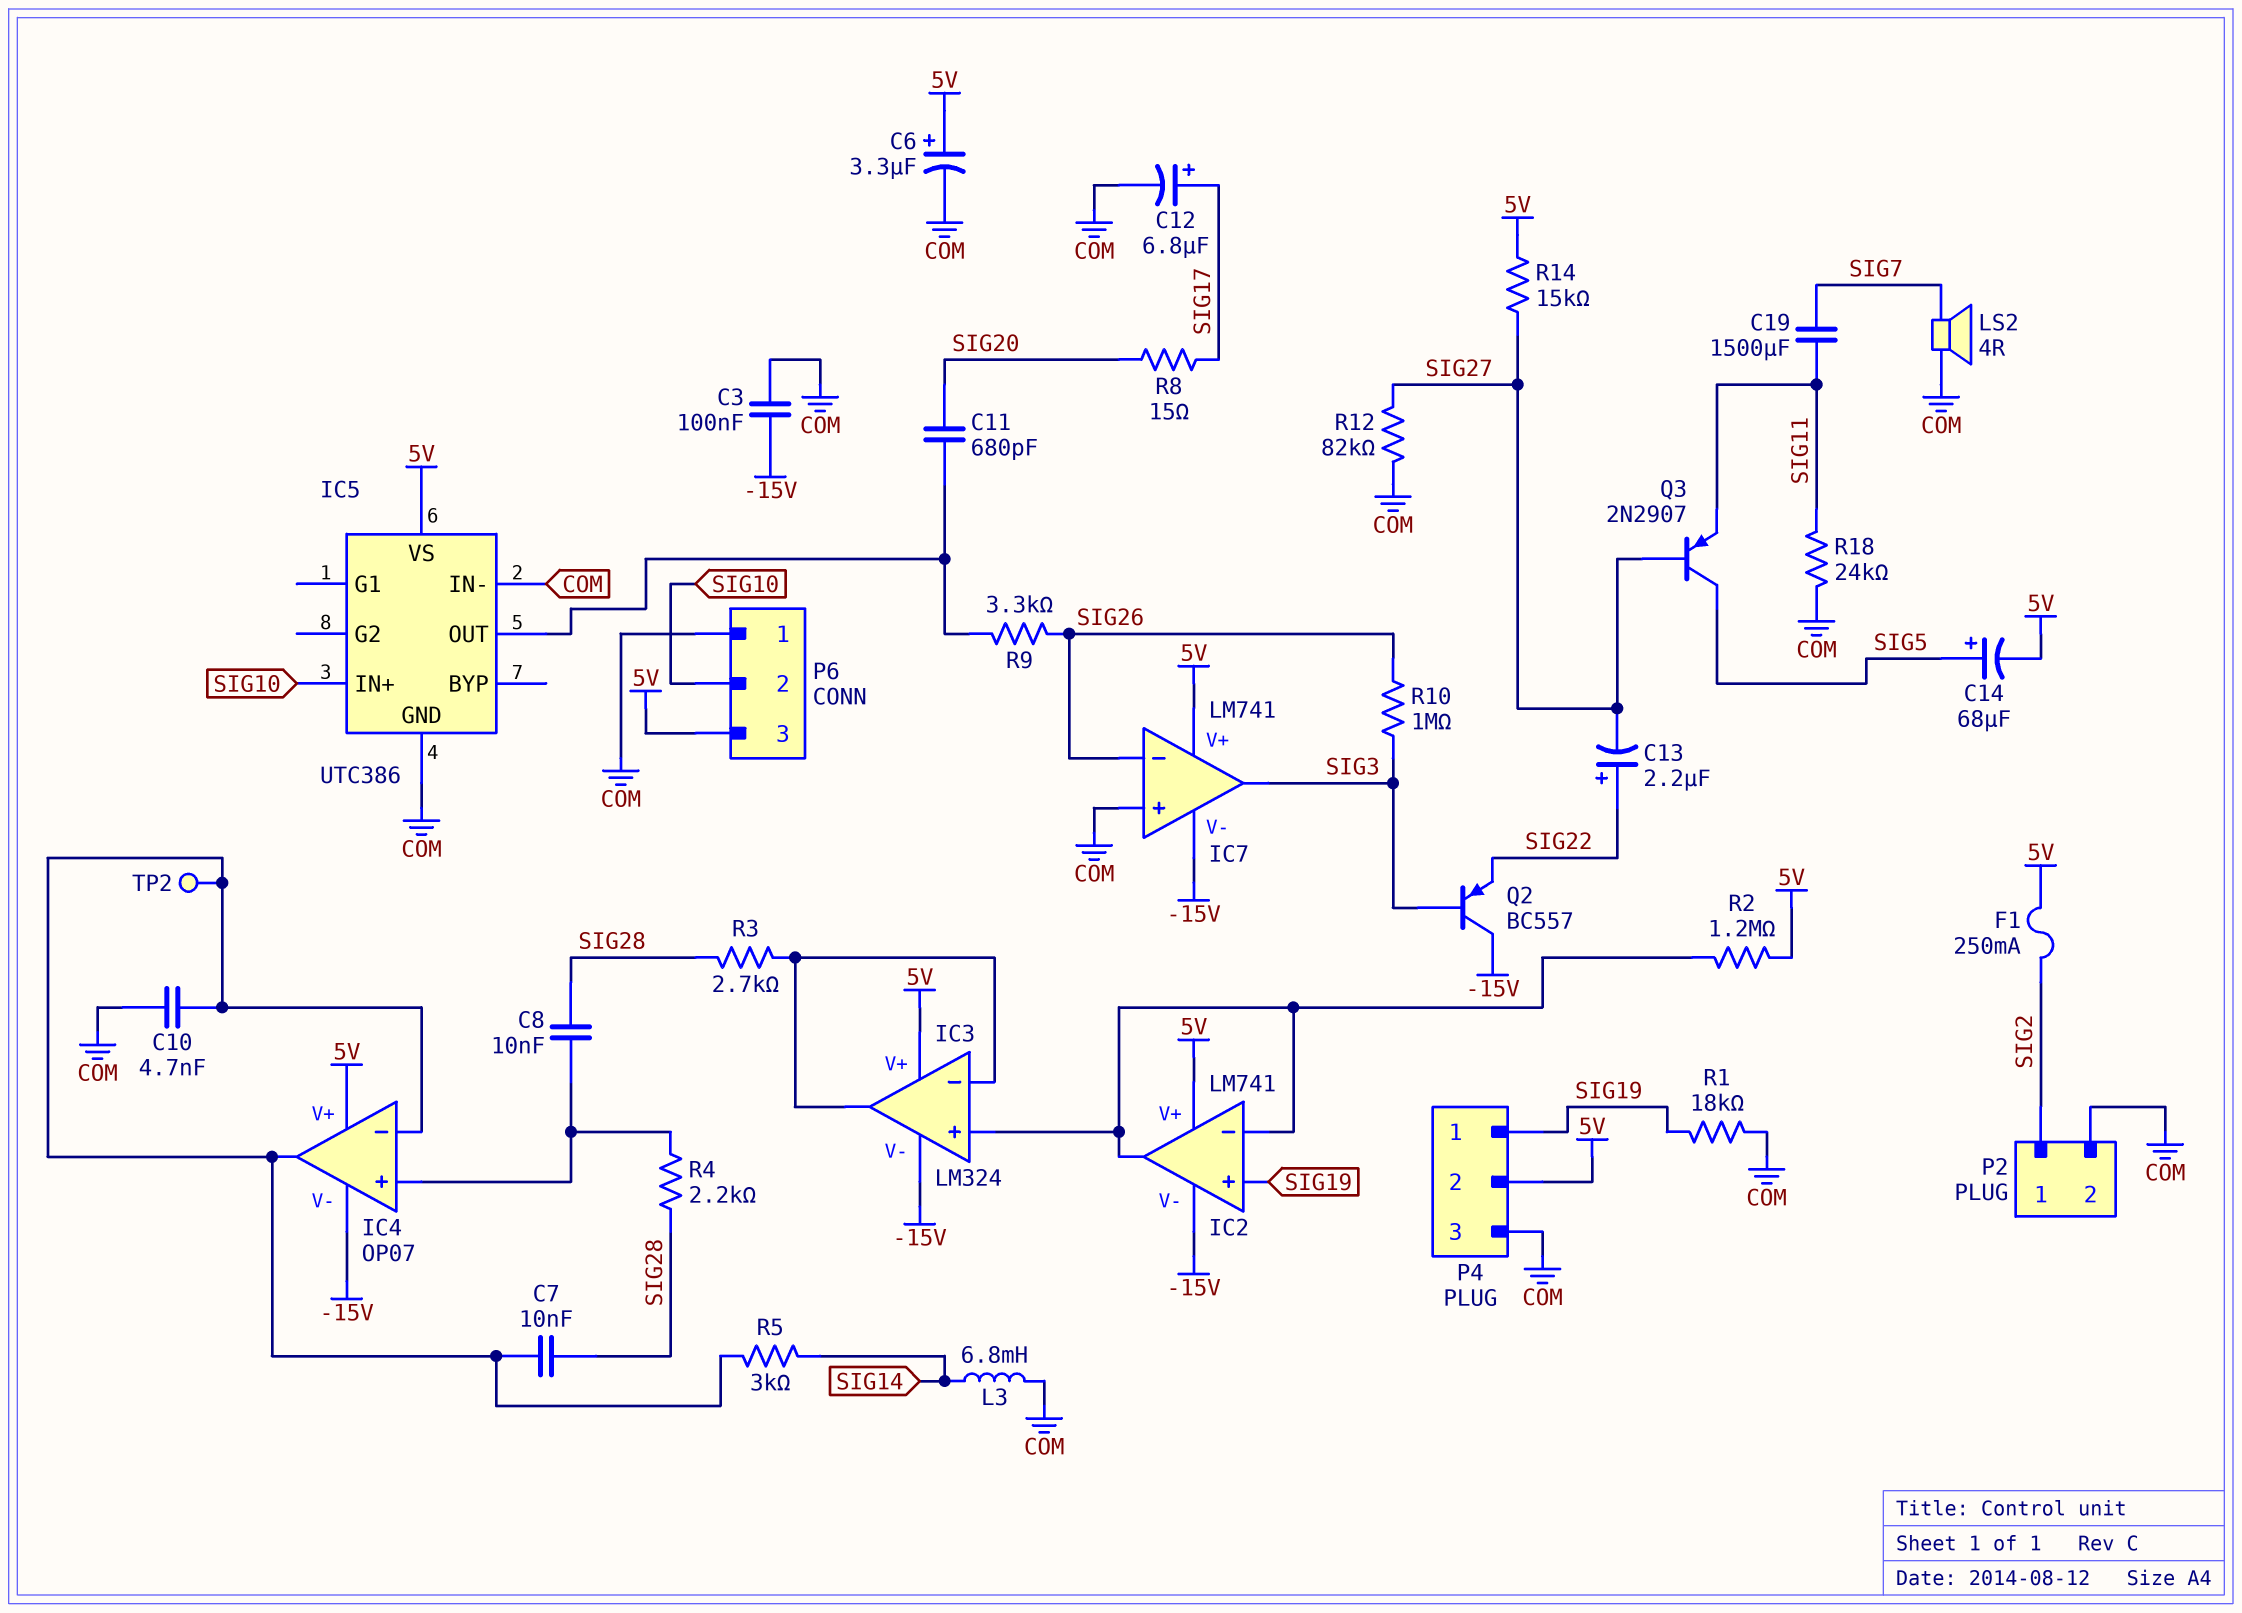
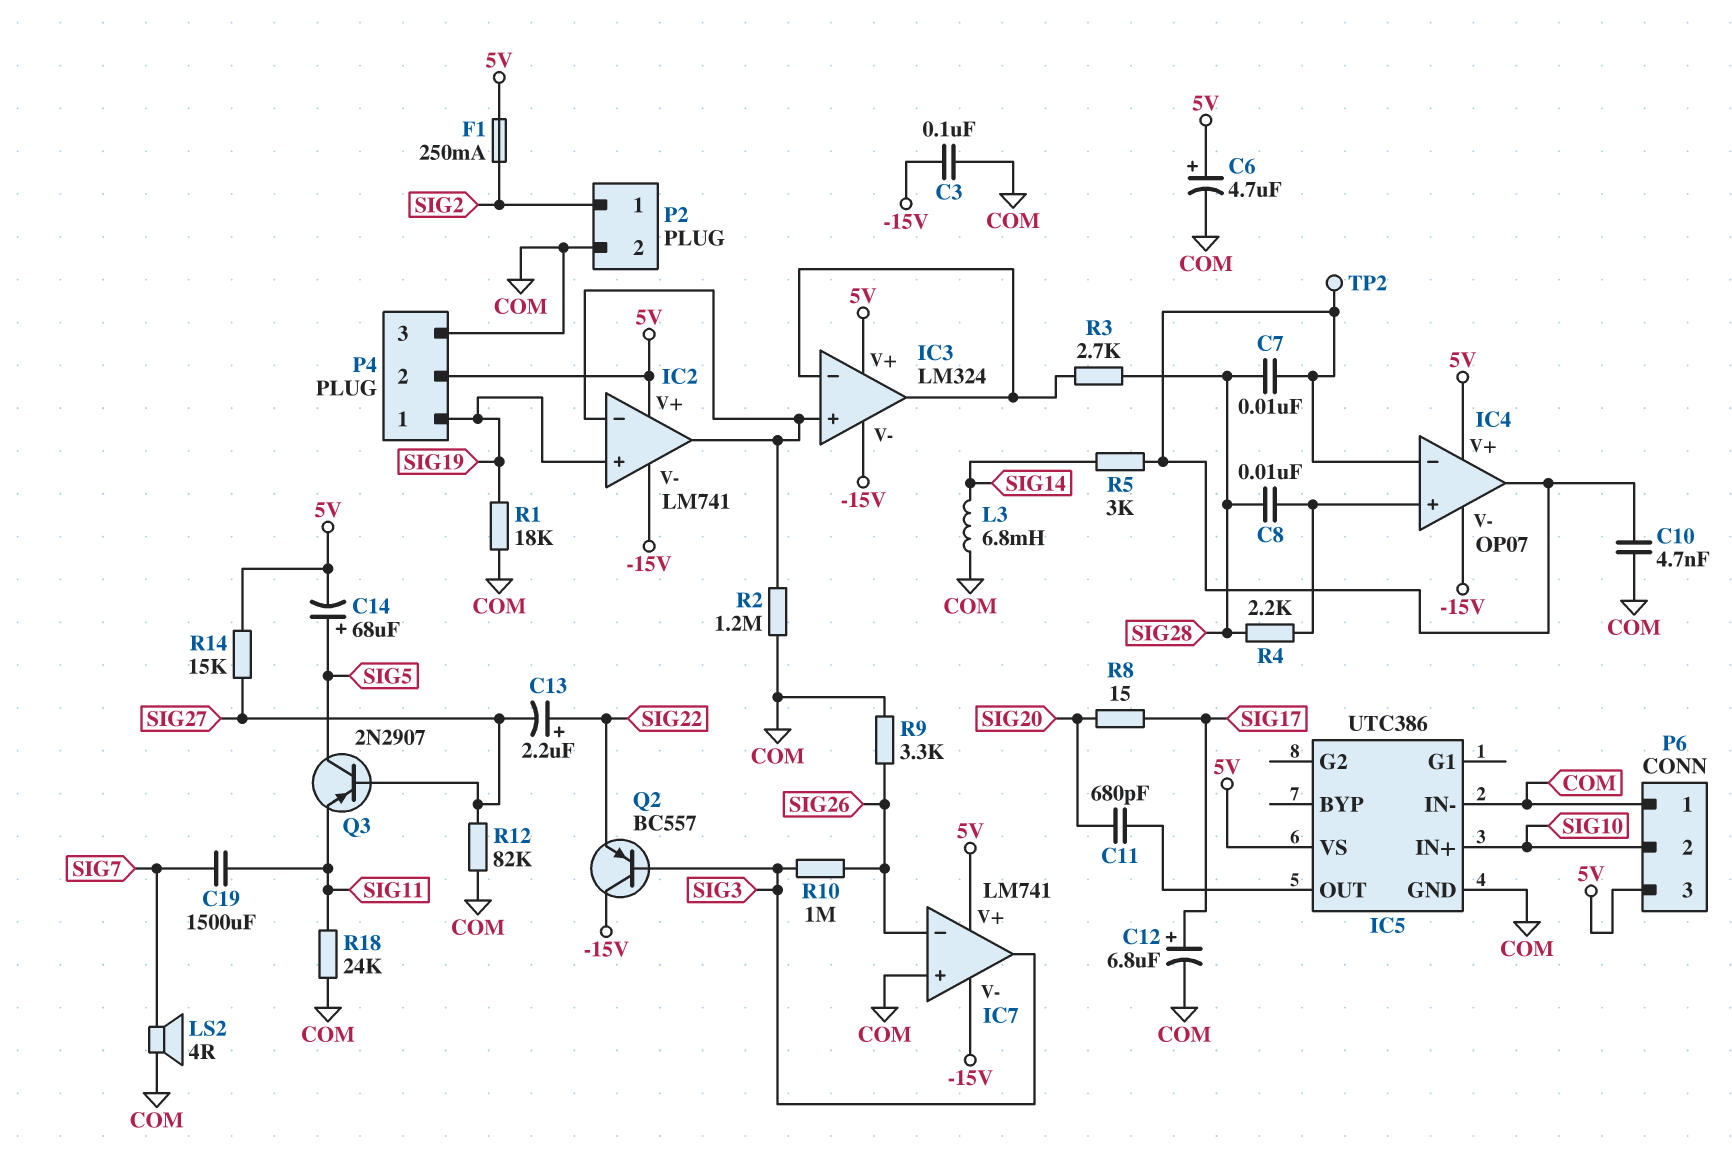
C6: 3.3uF (plus 5V, minus COM) -> 4.7uF (plus 5V, minus COM)
R2: 1.2M (5V, IC2/in-) -> 1.2M (COM, IC2/in-)
R9: 3.3k (IC5/OUT, SIG26) -> 3.3k (COM, SIG26)

